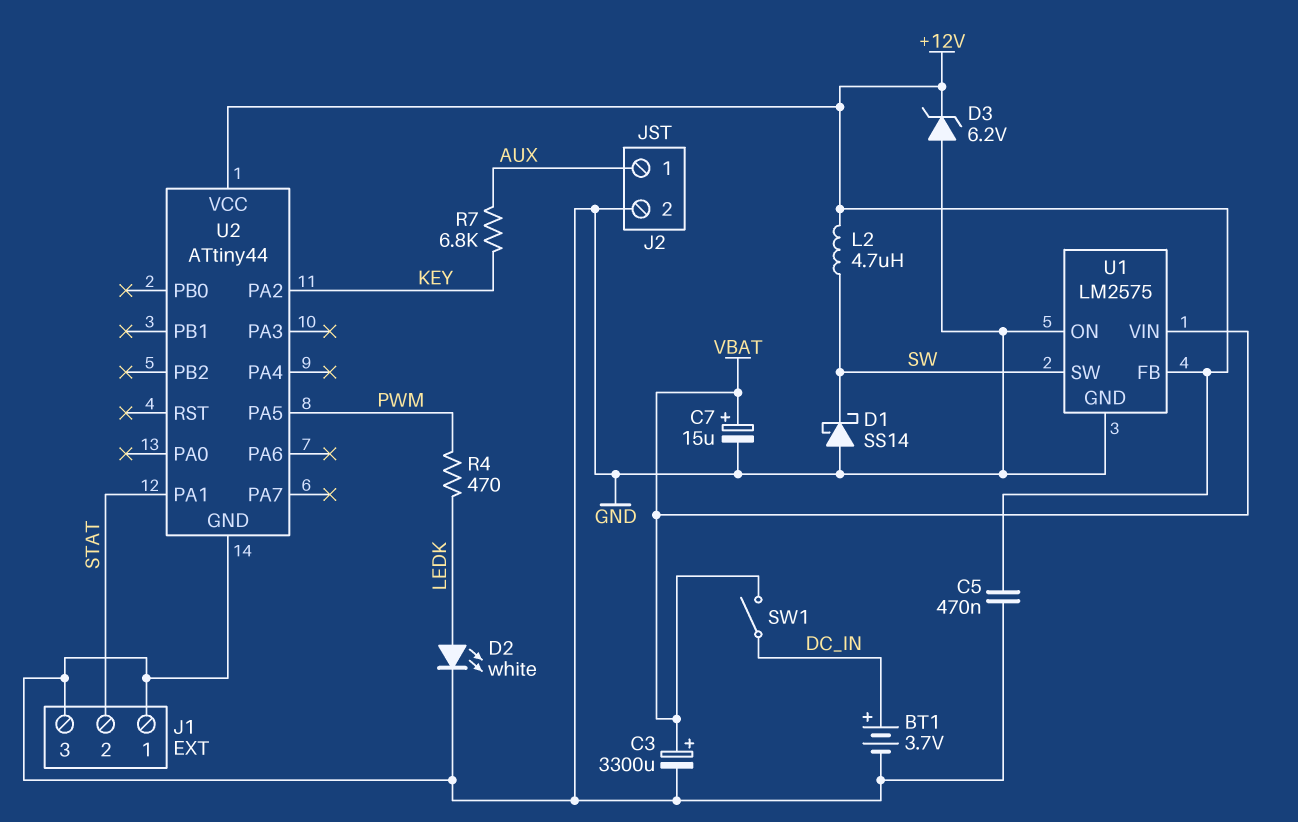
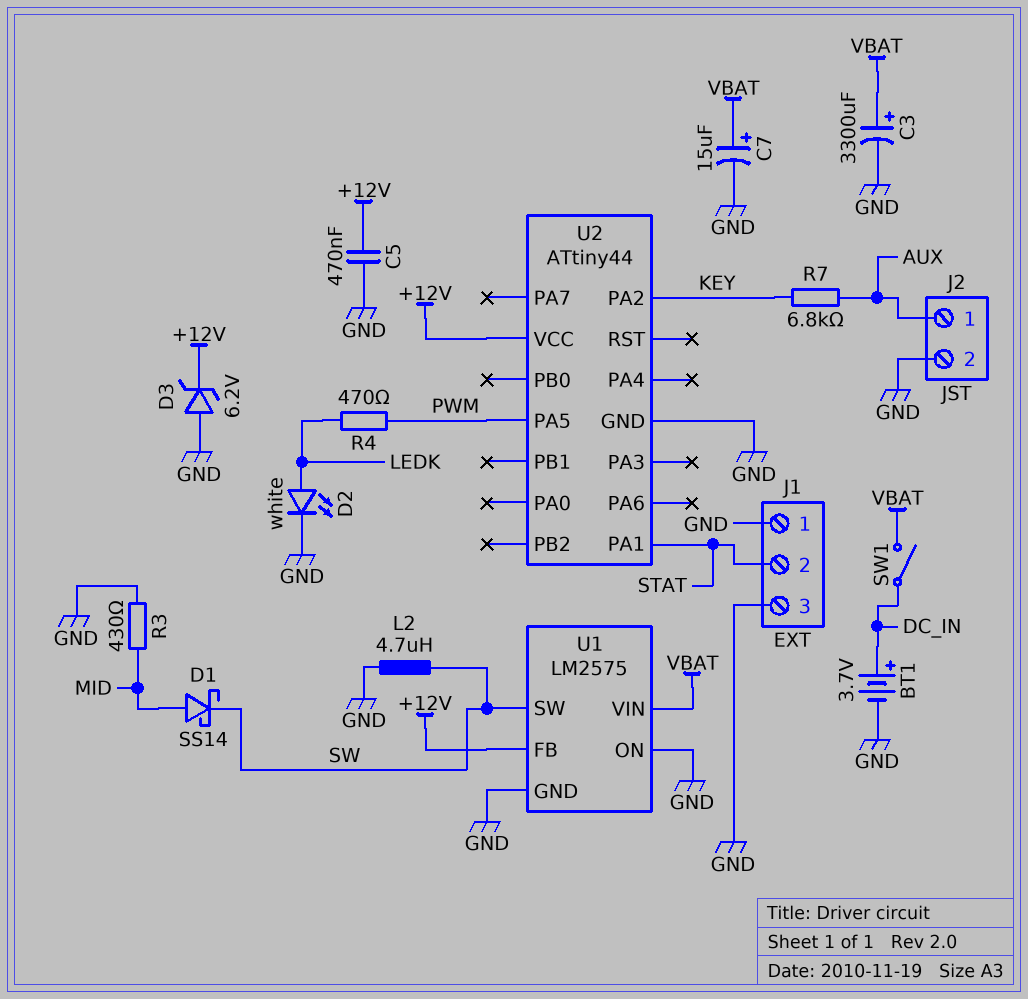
D1: schottky SS14 (A GND, K SW) -> schottky SS14 (A MID, K SW)
L2: 4.7uH (+12V, SW) -> 4.7uH (GND, SW)
R3: none -> 430 (GND, MID)

